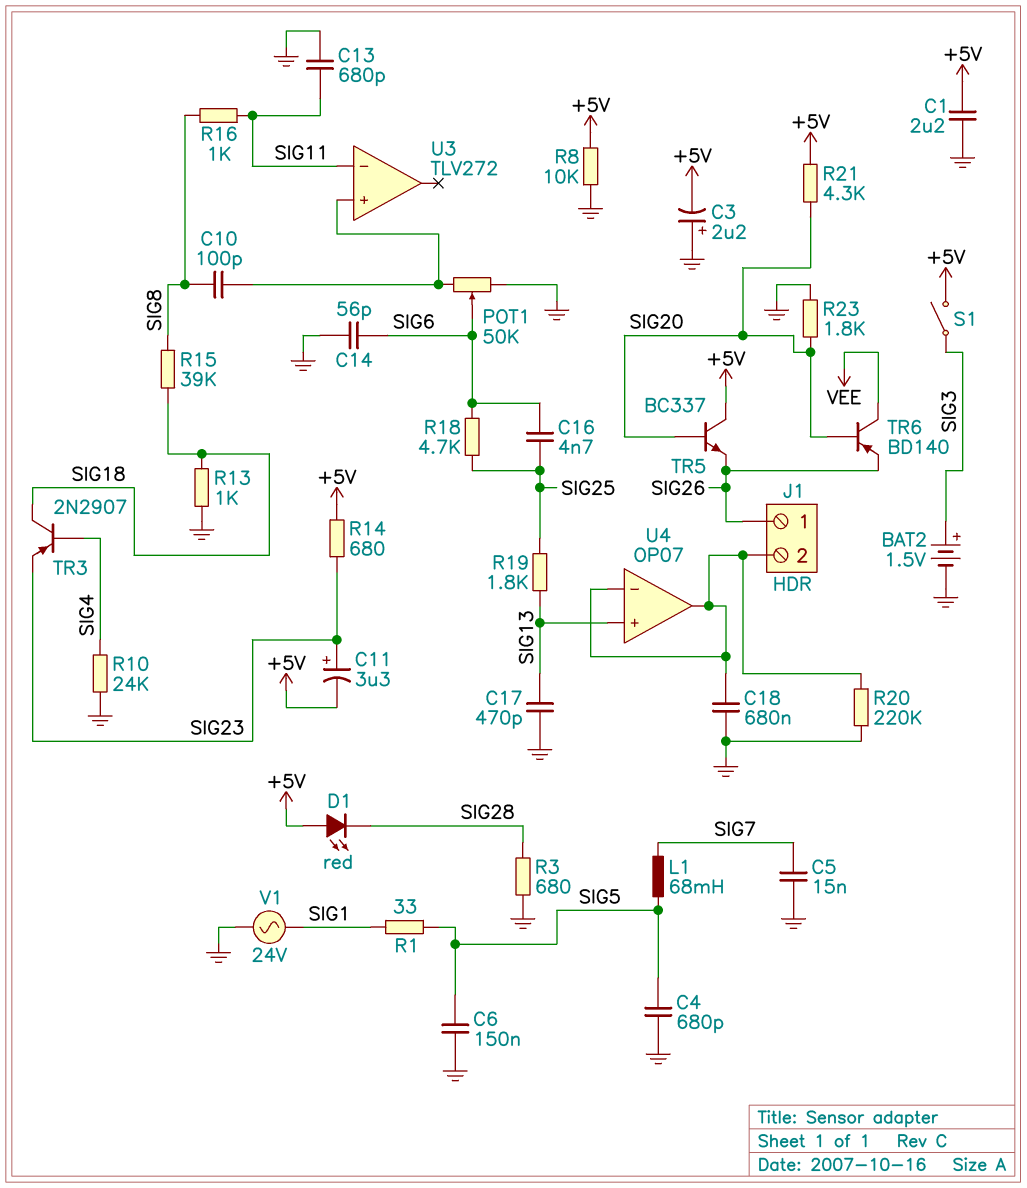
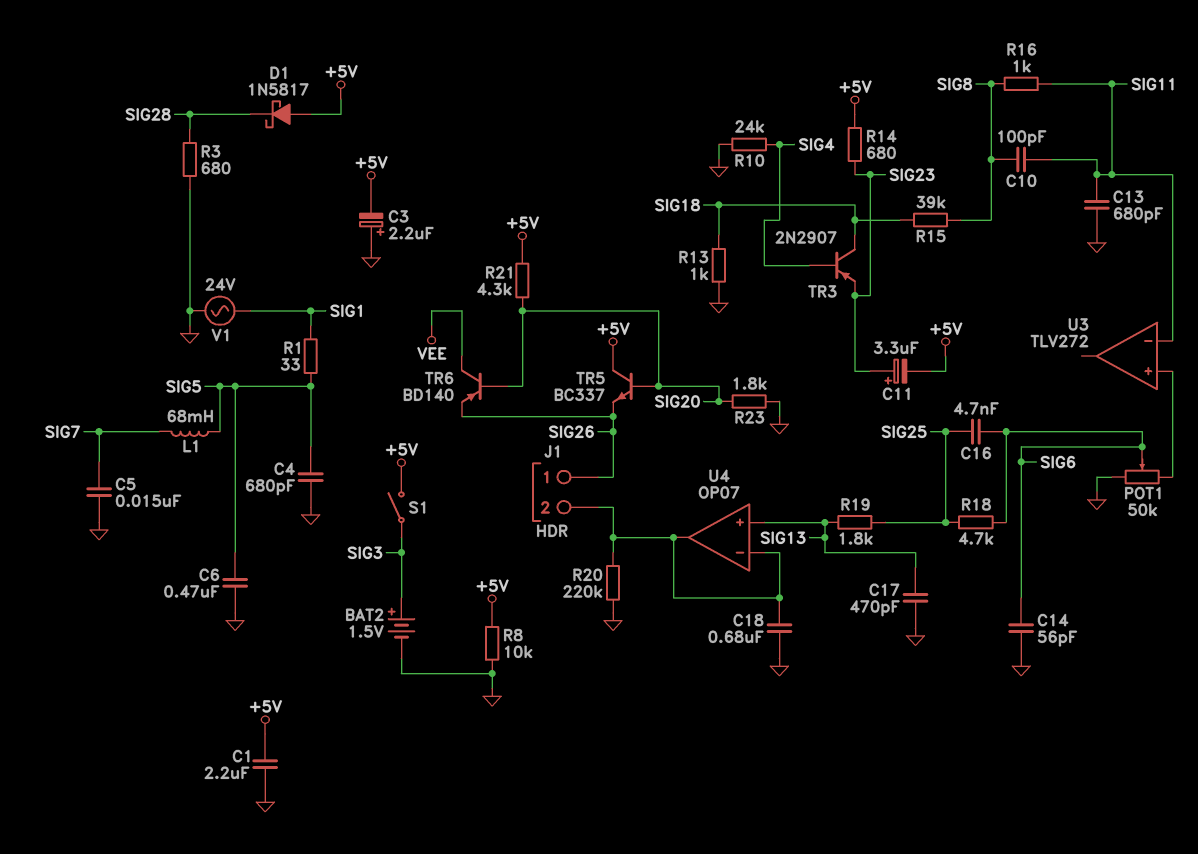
C6: 150nF (GND, SIG5) -> 470nF (GND, SIG5)
C10: 100pF (SIG8, U3/in+) -> 100pF (SIG8, SIG11)
D1: LED red (A +5V, K SIG28) -> schottky 1N5817 (A +5V, K SIG28)

